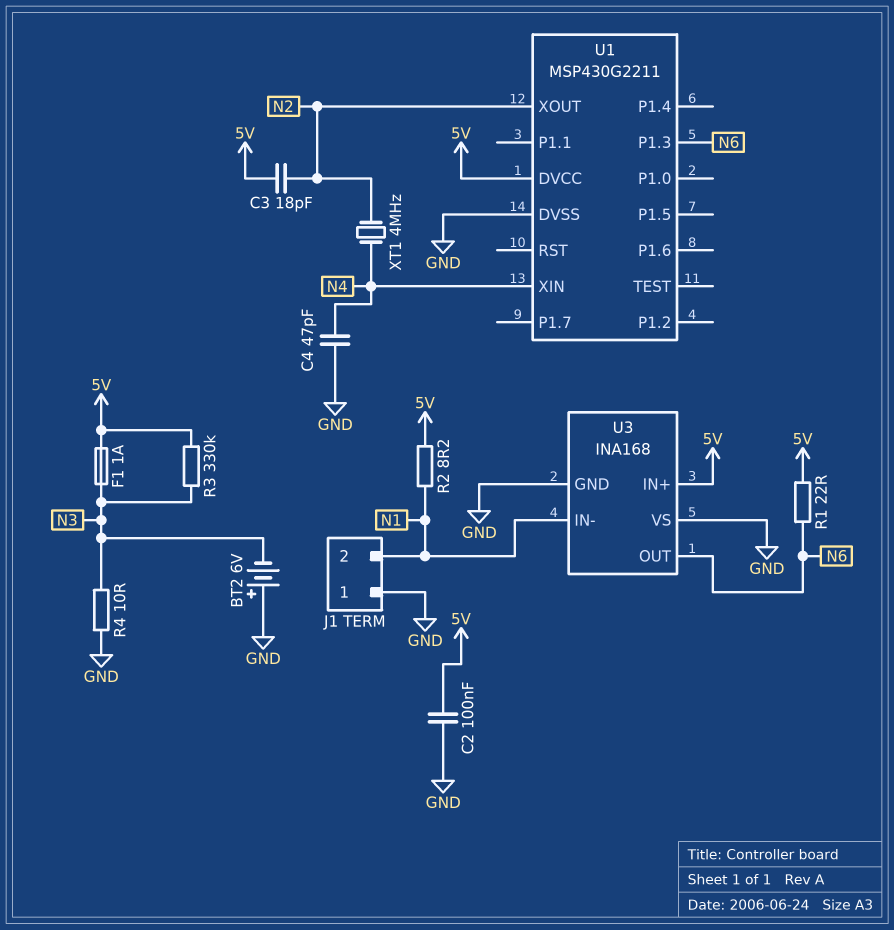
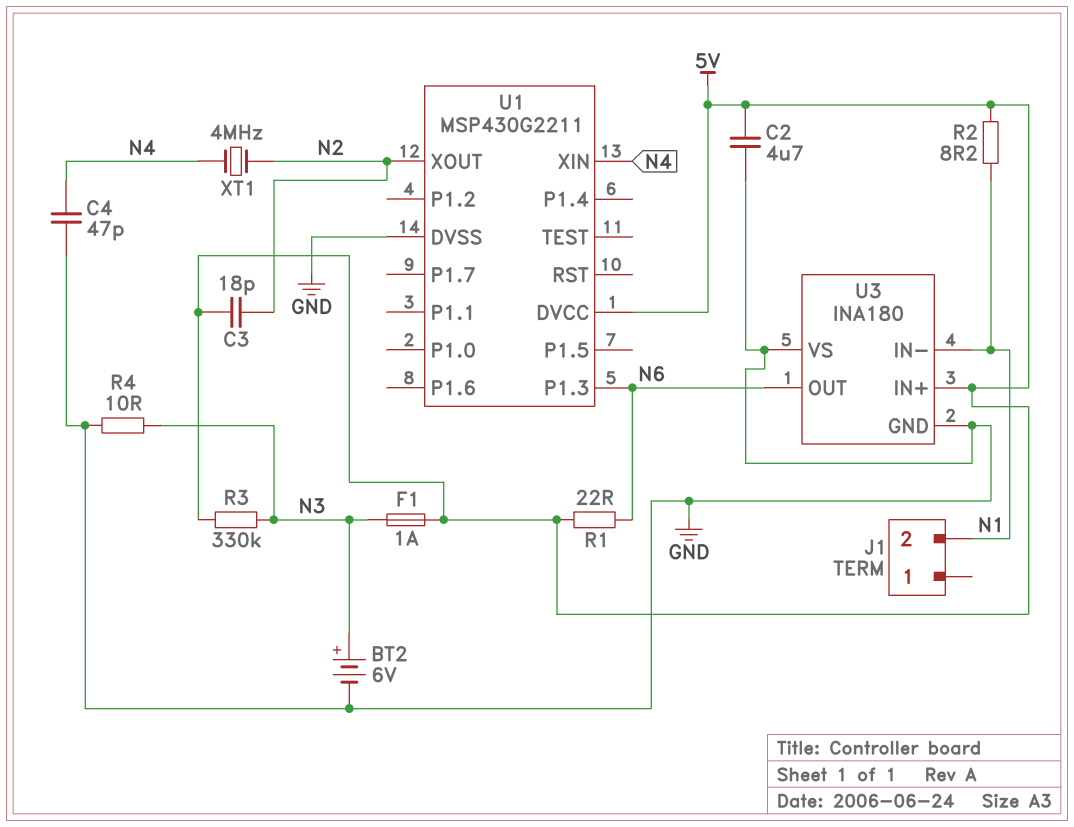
BT2: 6V (plus GND, minus N3) -> 6V (plus N3, minus GND)
C2: 100nF (5V, GND) -> 4.7uF (5V, GND)
J1 pin 1: GND -> none
U3: INA168 -> INA180

